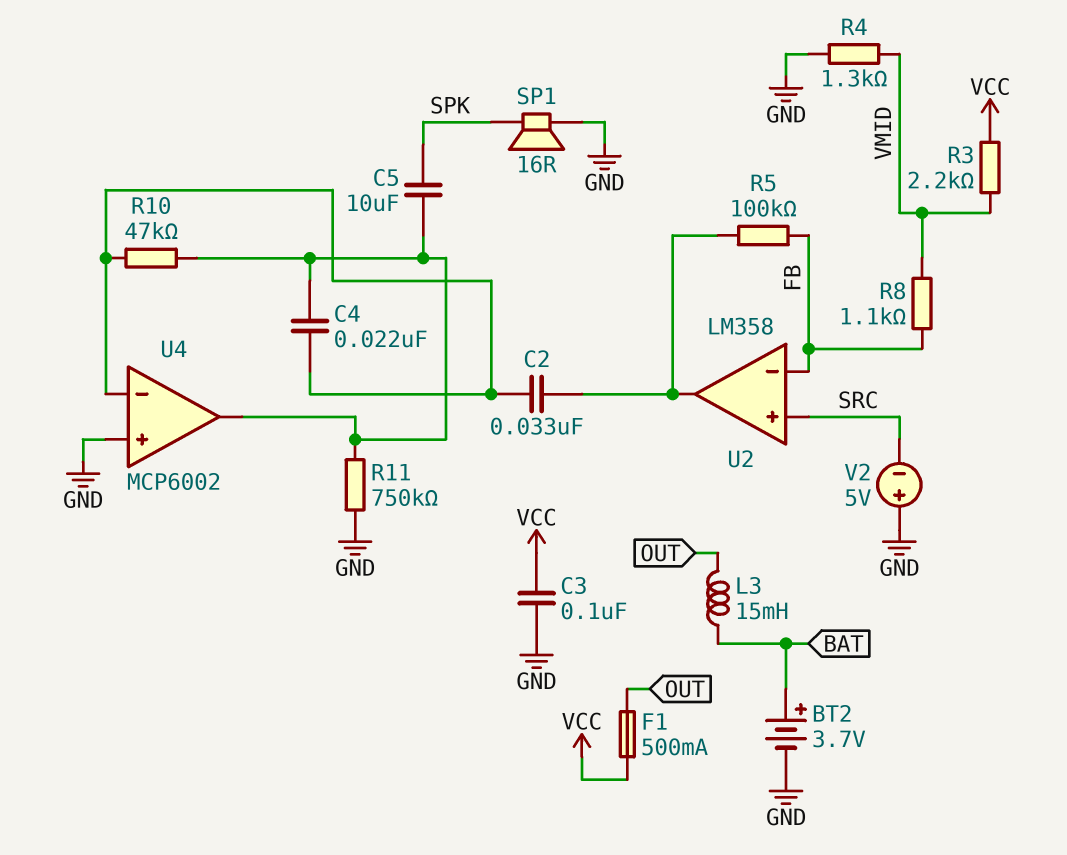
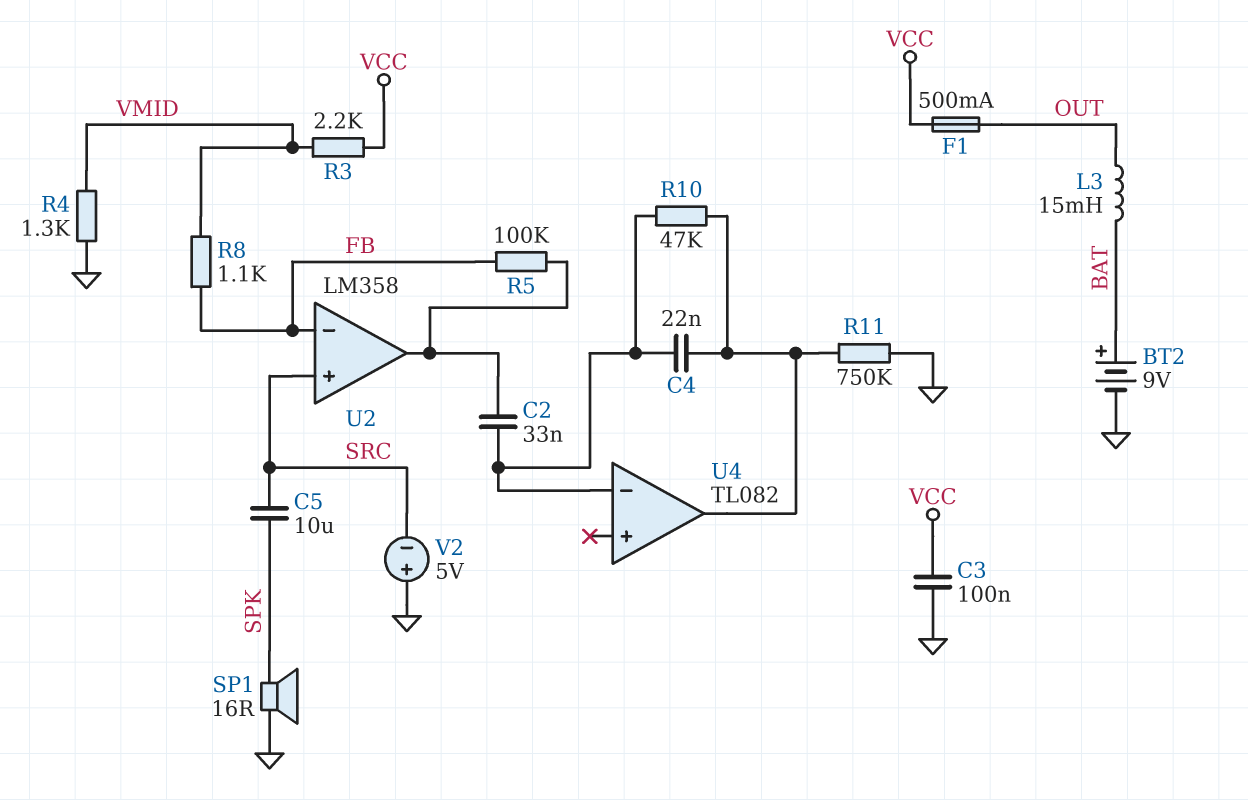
BT2: 3.7V (plus BAT, minus GND) -> 9V (plus BAT, minus GND)
C5: 10uF (SPK, U4/out) -> 10uF (SPK, SRC)
U4: MCP6002 -> TL082
U4 pin in+: GND -> none

